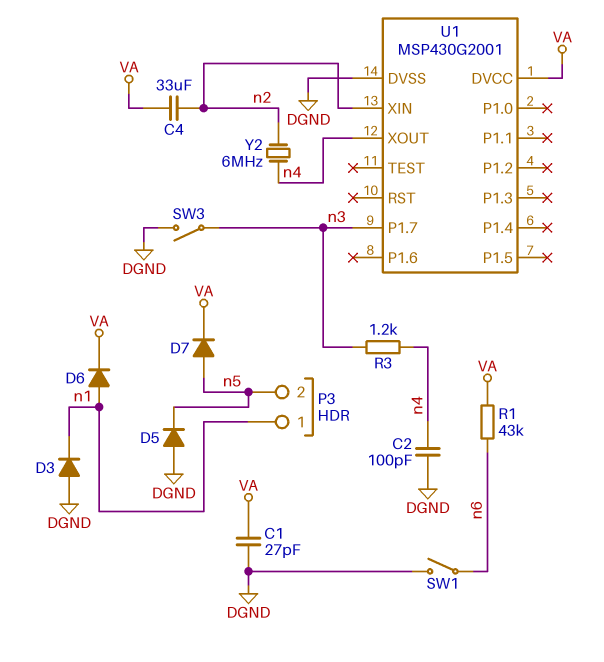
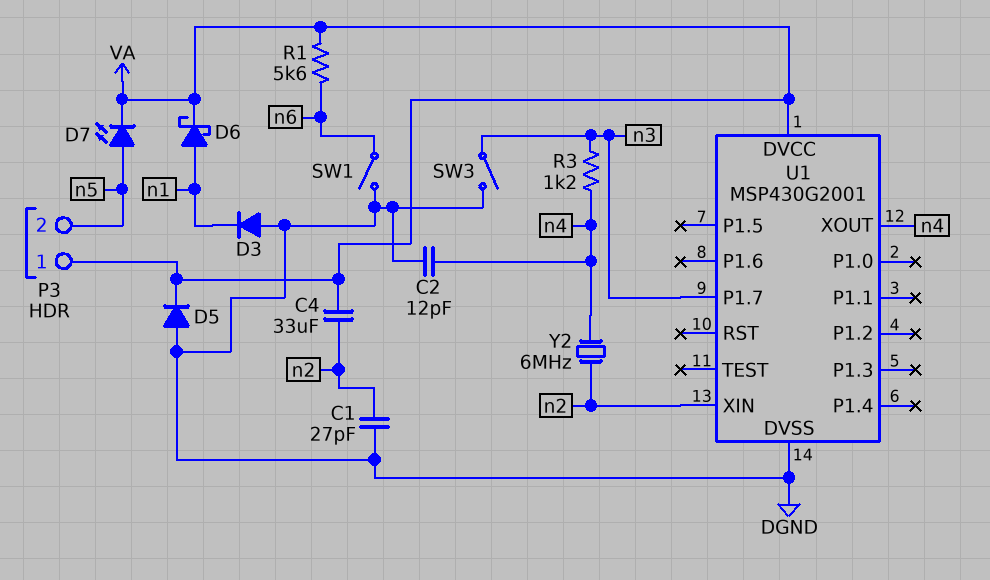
C1: 27pF (DGND, VA) -> 27pF (DGND, n2)
C2: 100pF (DGND, n4) -> 12pF (DGND, n4)
D5: diode (A DGND, K n5) -> diode (A DGND, K VA)
D6: diode (A n1, K VA) -> schottky (A n1, K VA)
D7: diode (A n5, K VA) -> LED (A n5, K VA)
P3 pin 1: n1 -> VA
R1: 43k (VA, n6) -> 5.6k (VA, n6)

